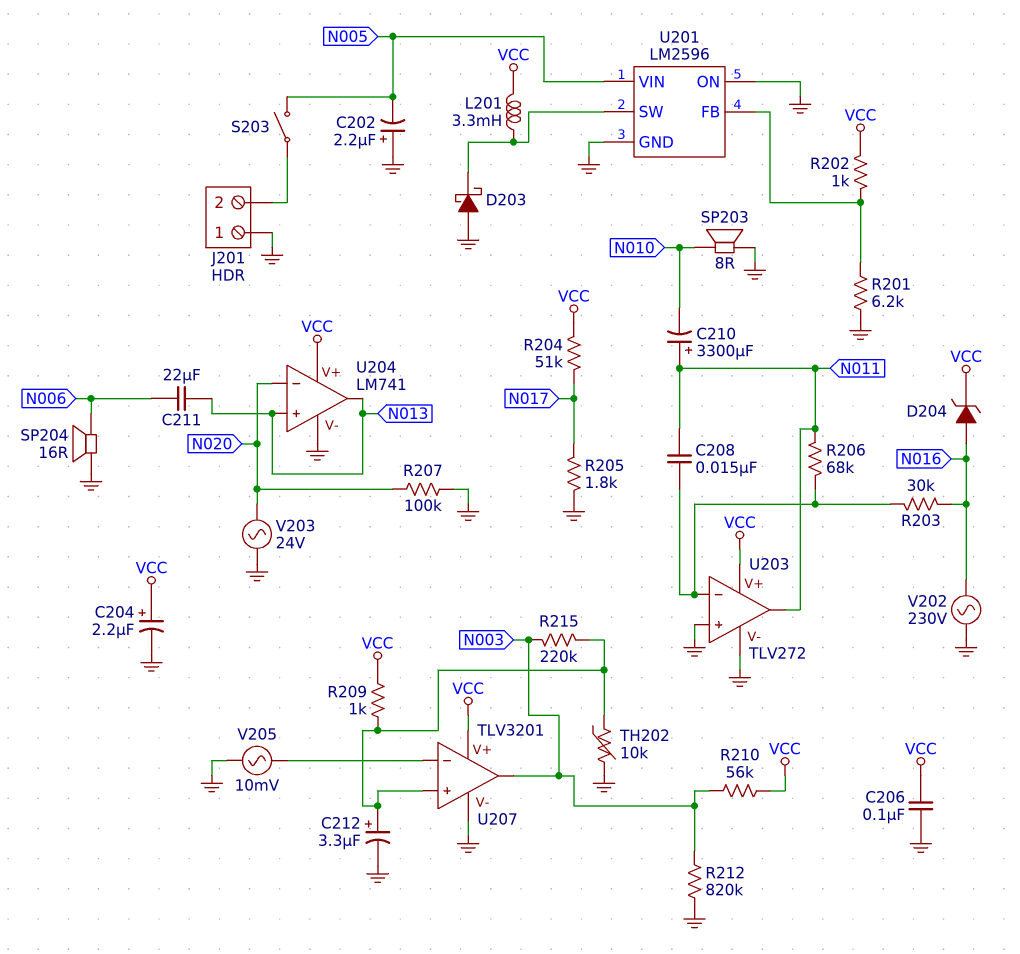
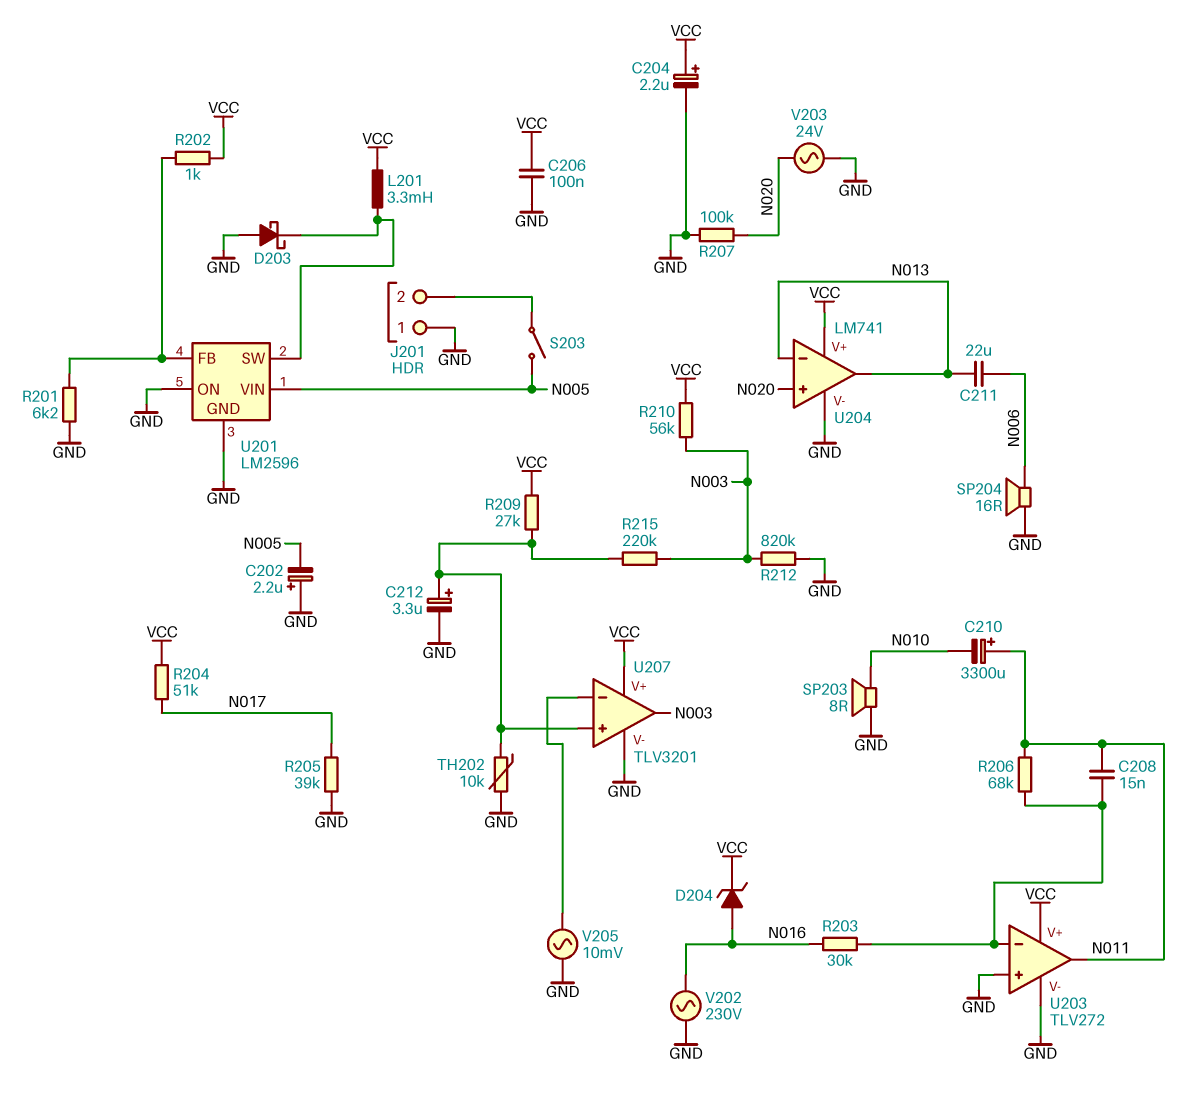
R205: 1.8k (GND, N017) -> 39k (GND, N017)
R209: 1k (U207/in+, VCC) -> 27k (U207/in+, VCC)
U204 pin in+: N013 -> N020
U204 pin in-: N020 -> N013

